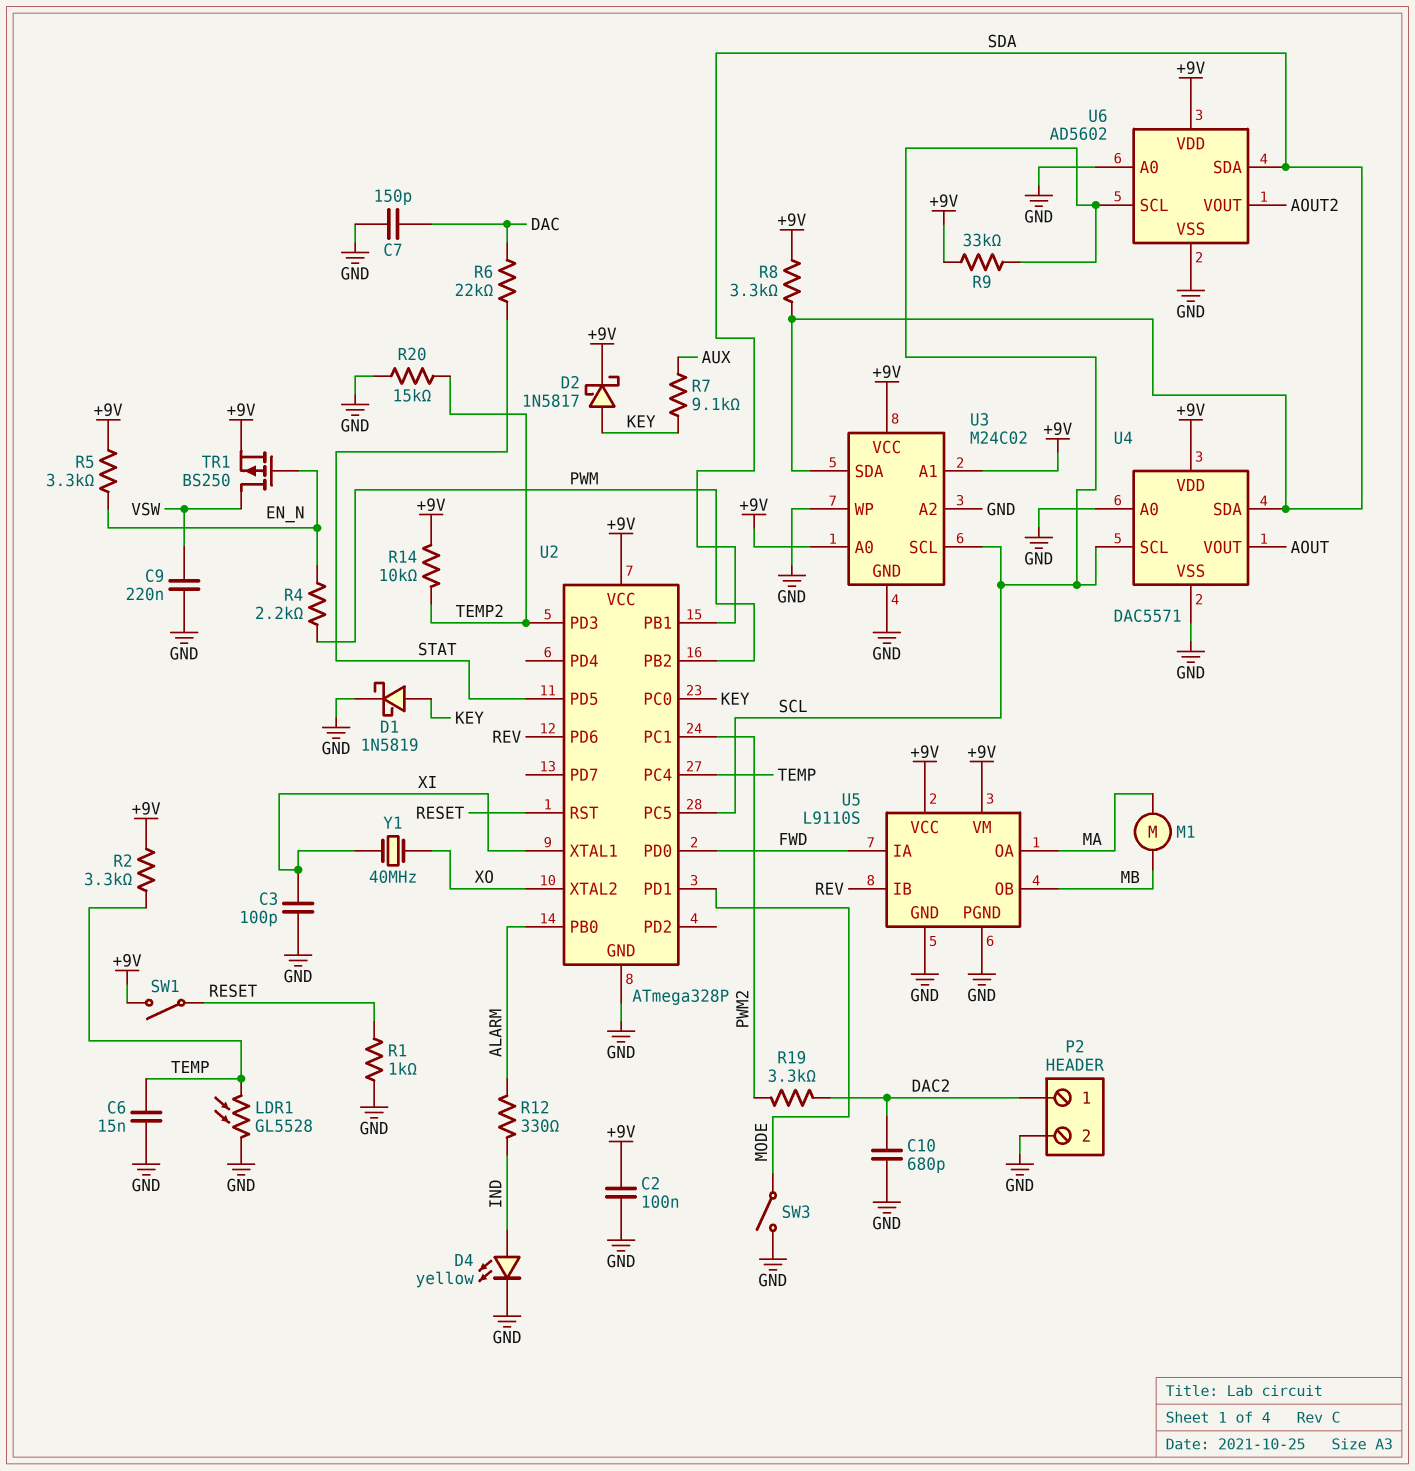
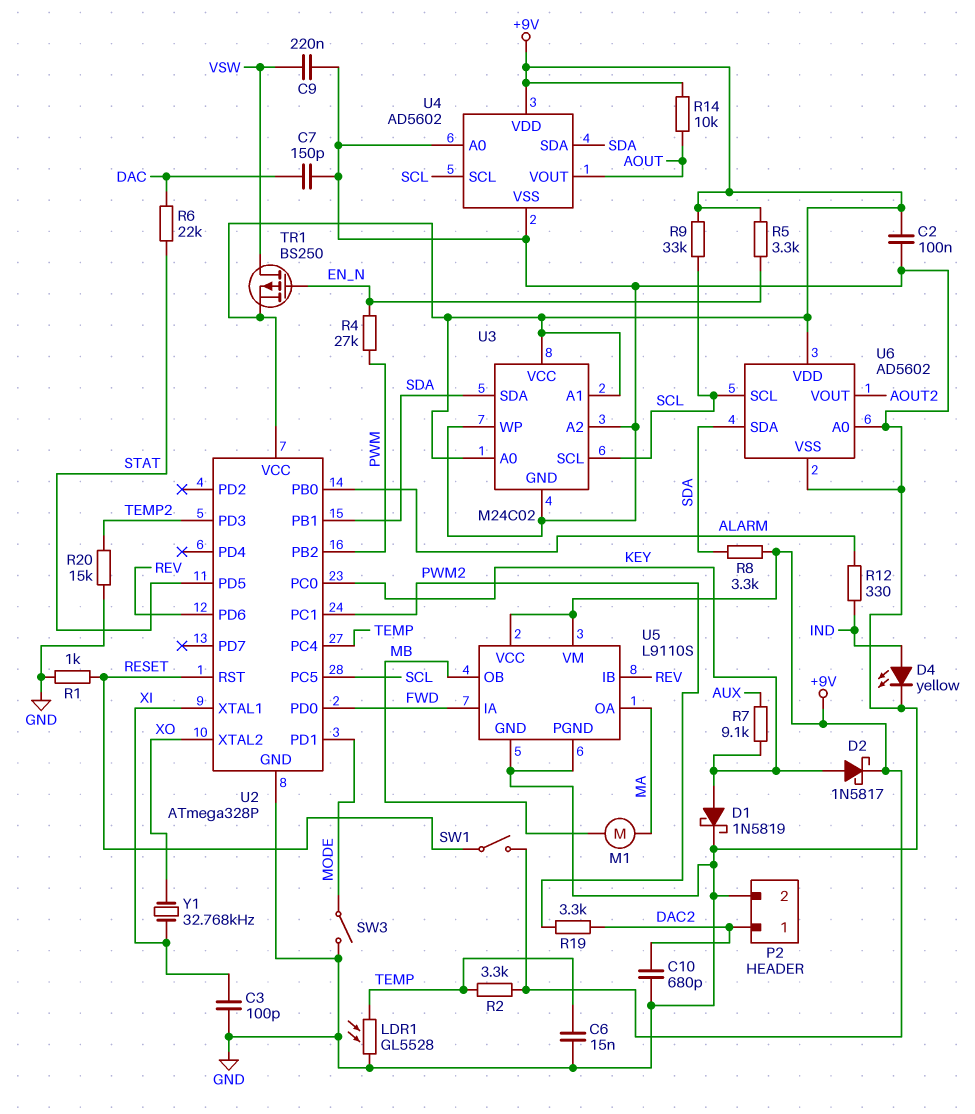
R4: 2.2k (EN_N, PWM) -> 27k (EN_N, PWM)
R14: 10k (+9V, TEMP2) -> 10k (+9V, AOUT)
U4: DAC5571 -> AD5602
Y1: 40MHz (XI, XO) -> 32.768kHz (XI, XO)

